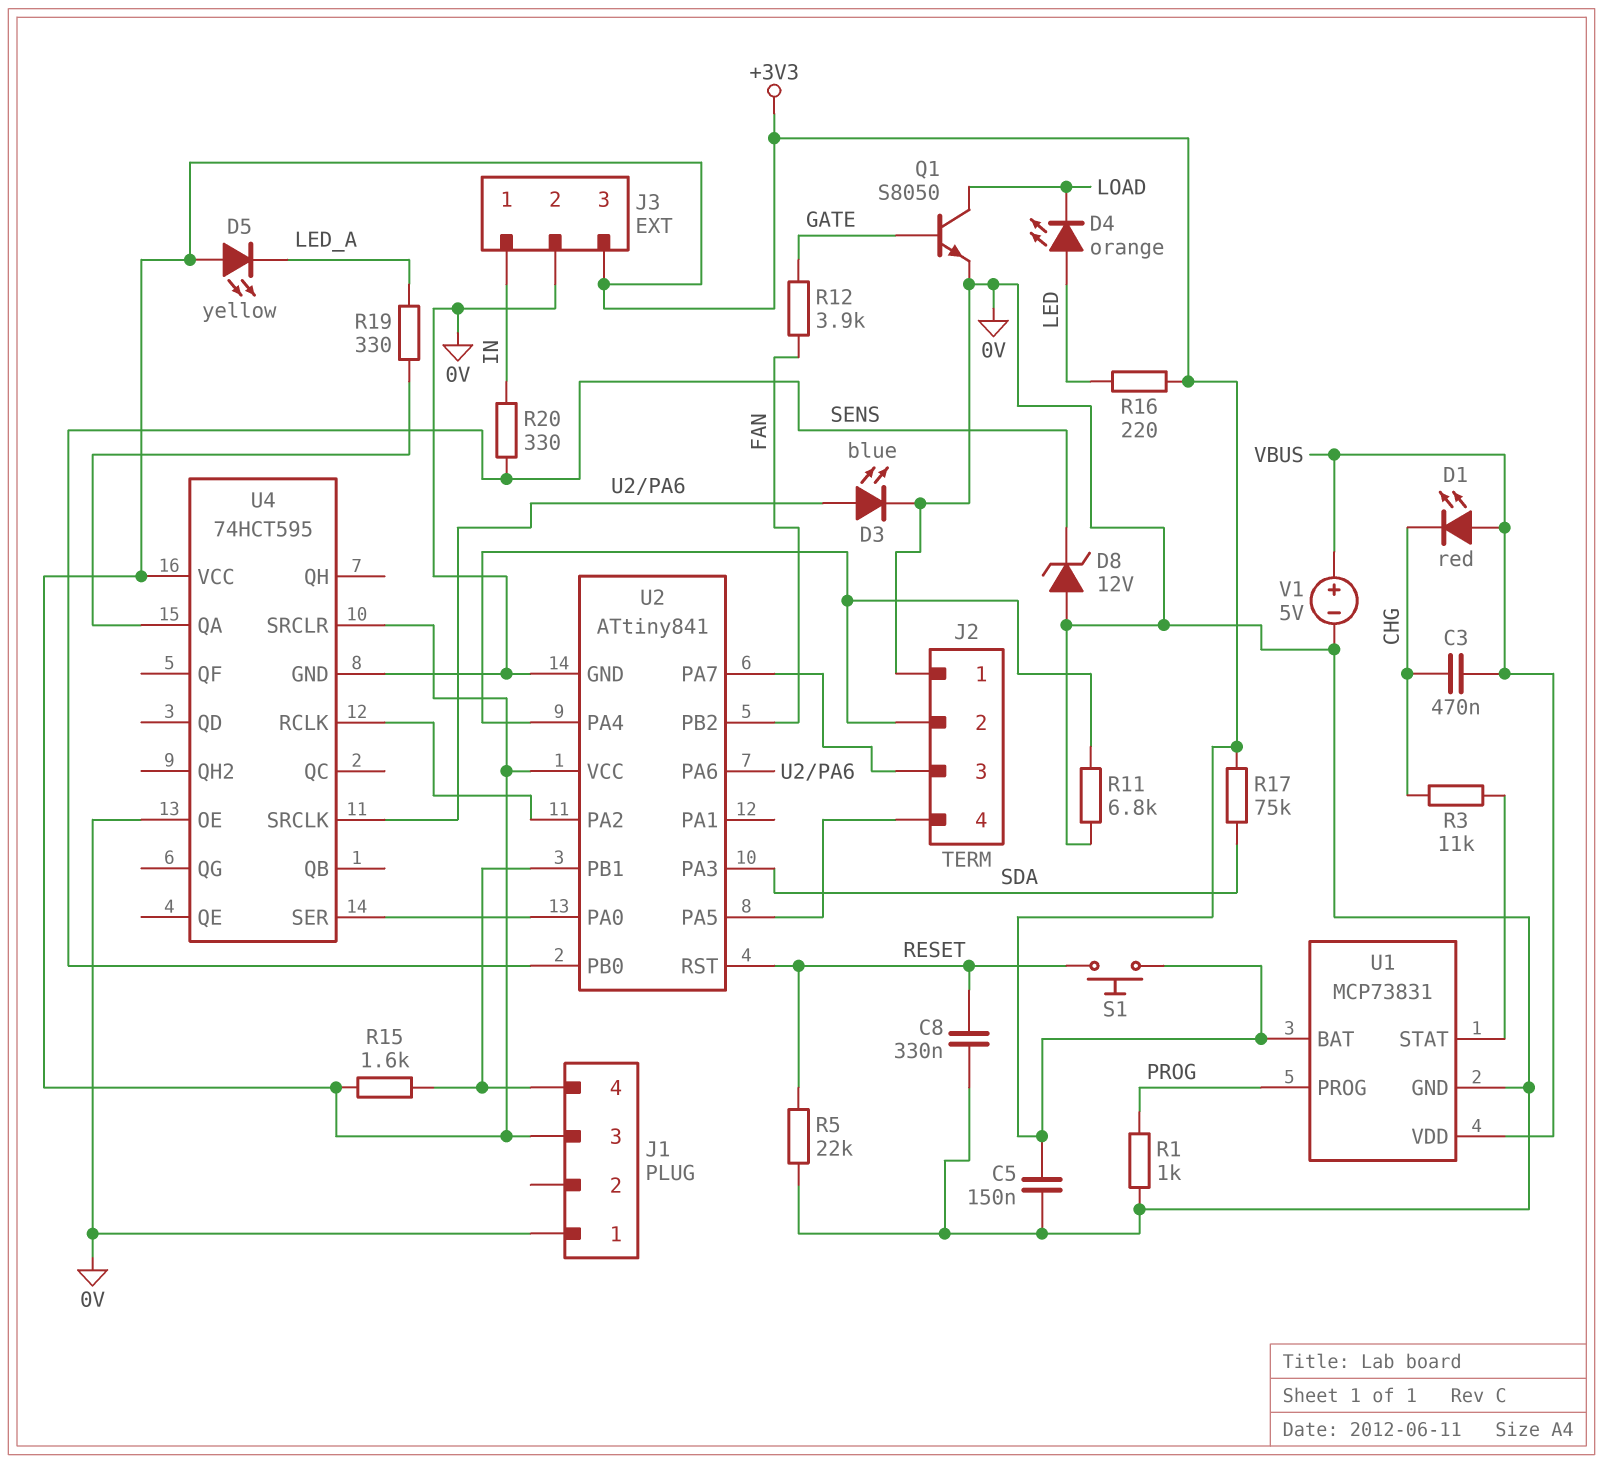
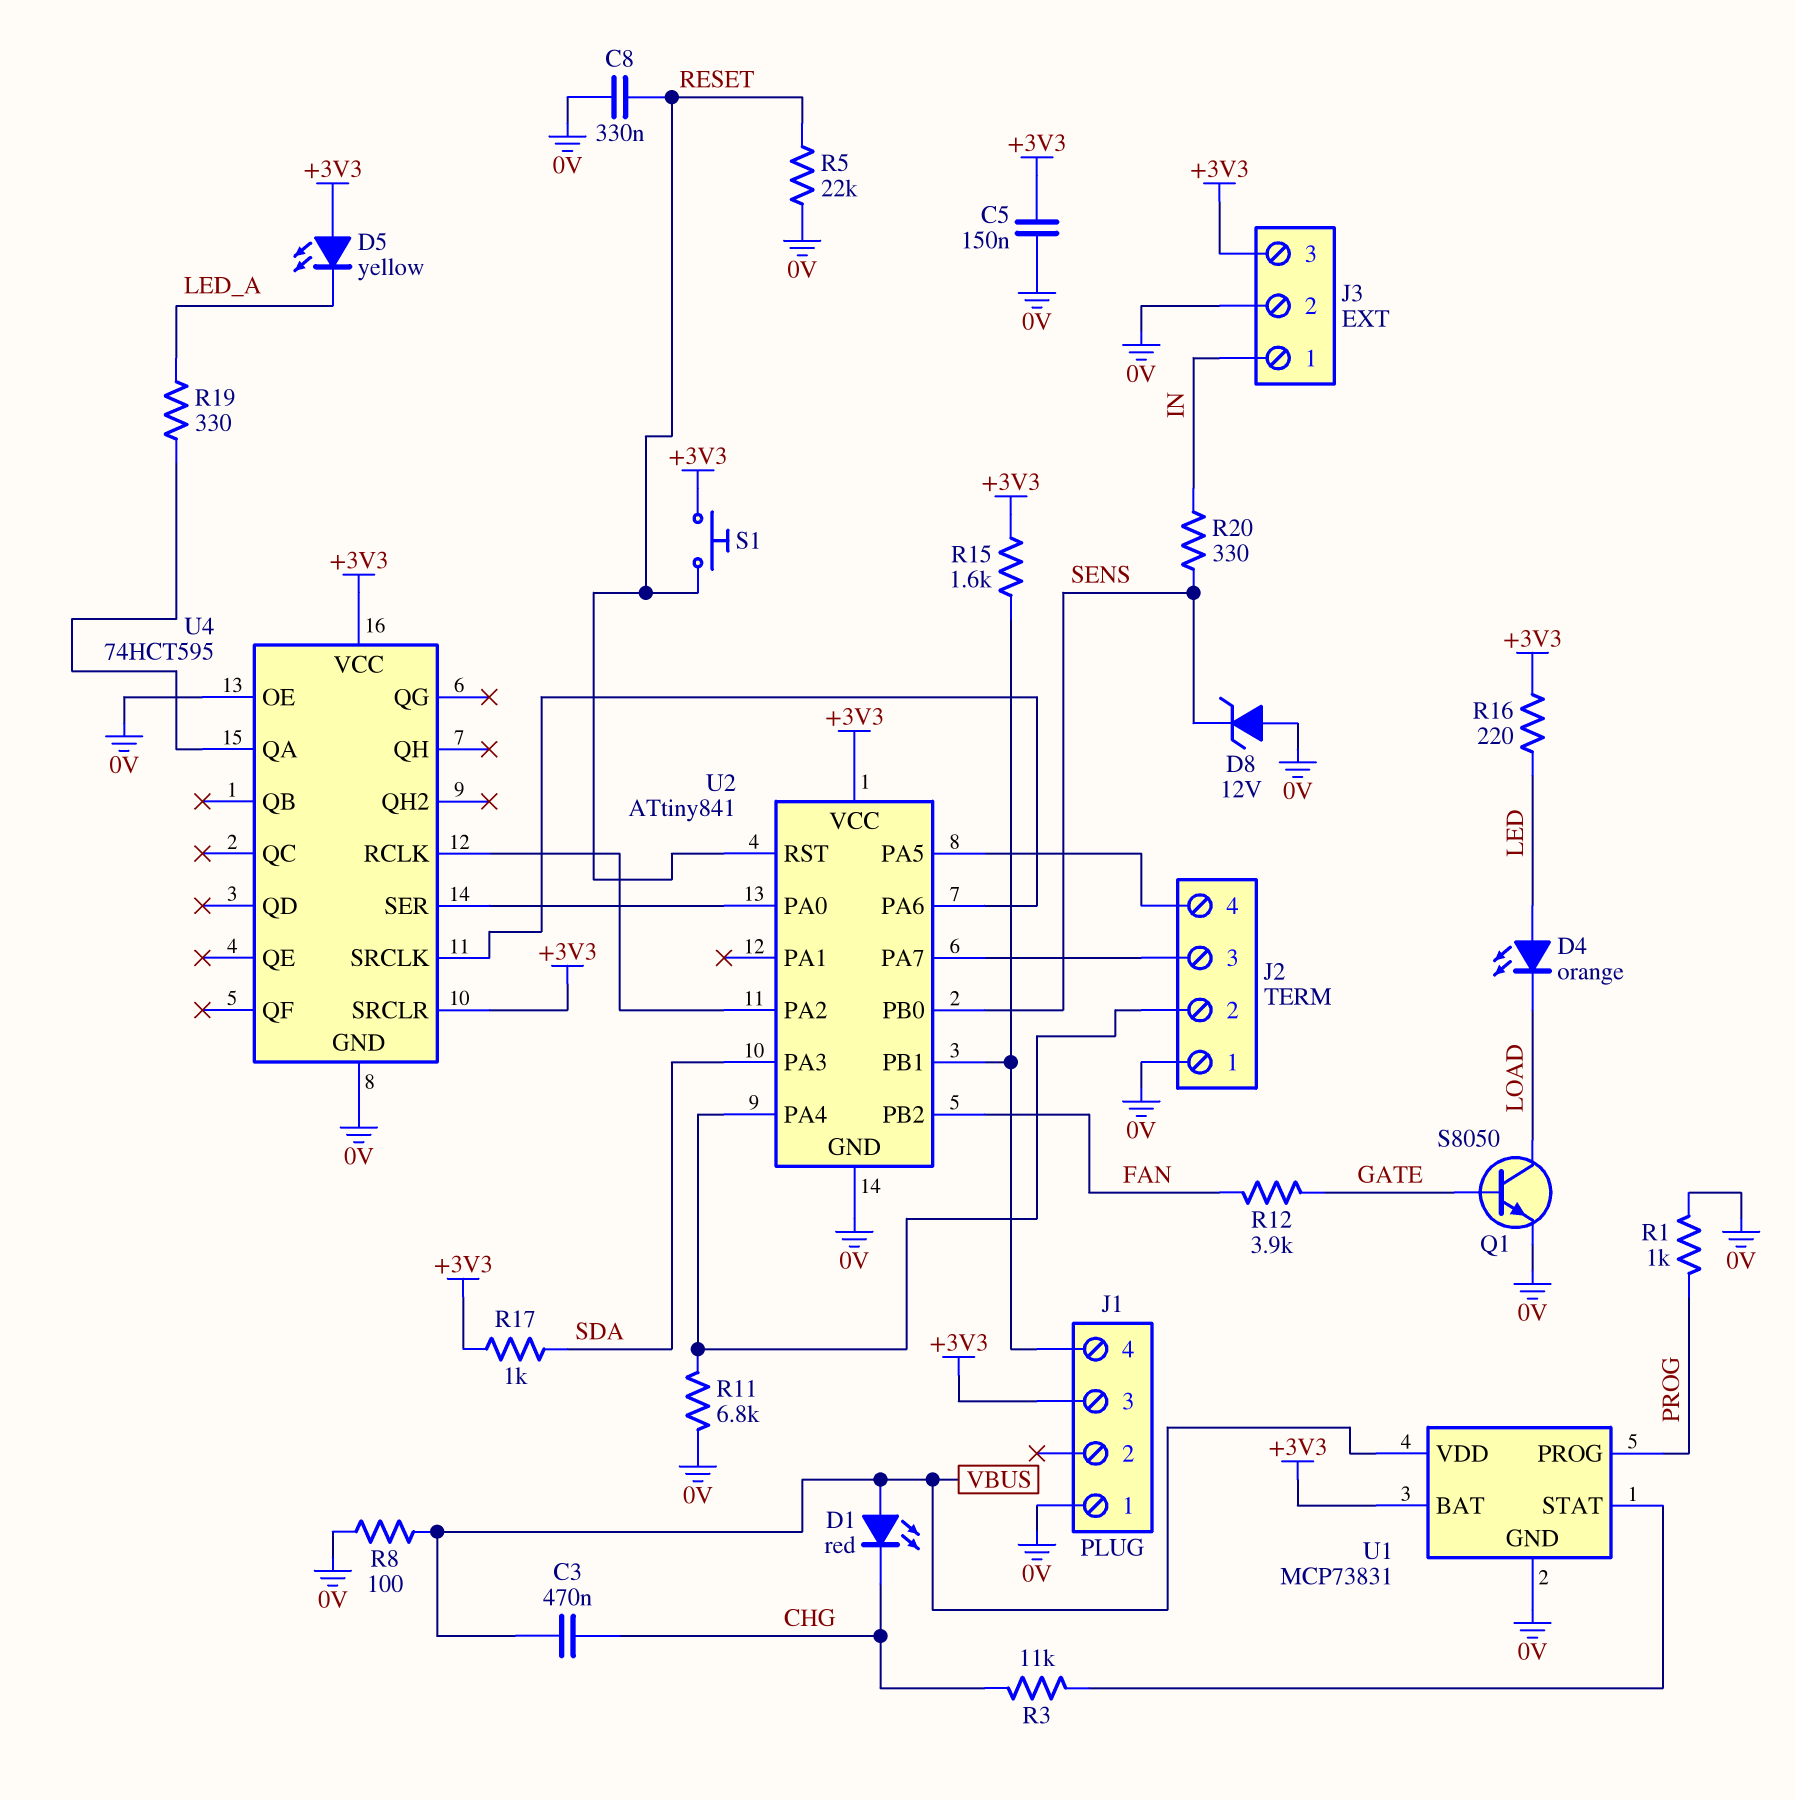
D3: LED blue (A U2/PA6, K 0V) -> none
R8: none -> 100 (0V, VBUS)
R17: 75k (+3V3, SDA) -> 1k (+3V3, SDA)
V1: 5V (plus VBUS, minus 0V) -> none

